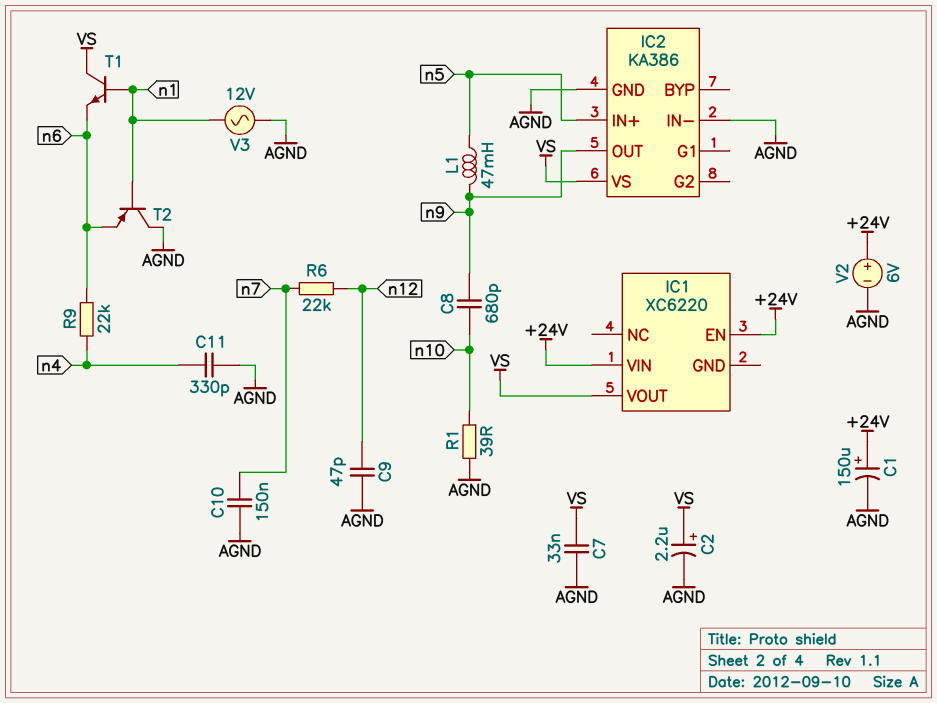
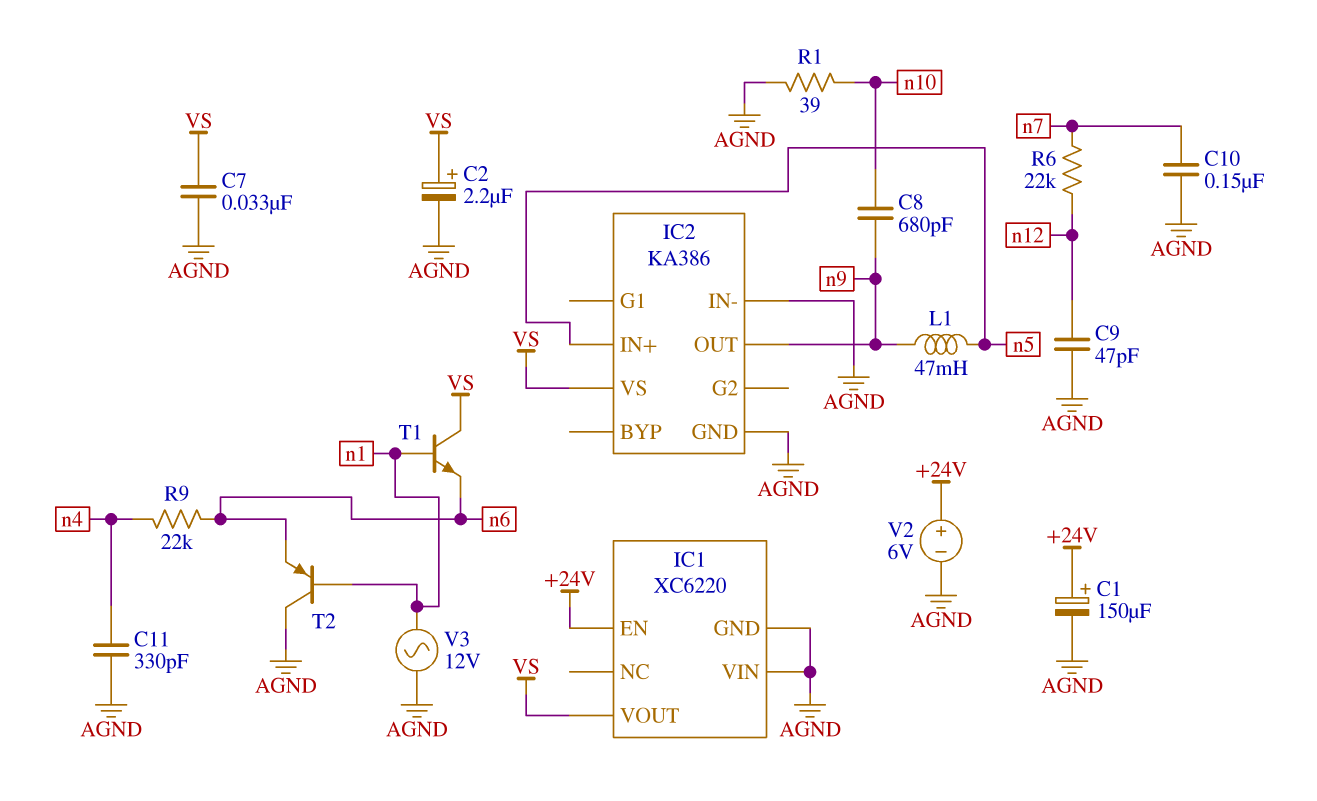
IC1 pin GND: none -> AGND
IC1 pin VIN: +24V -> AGND

